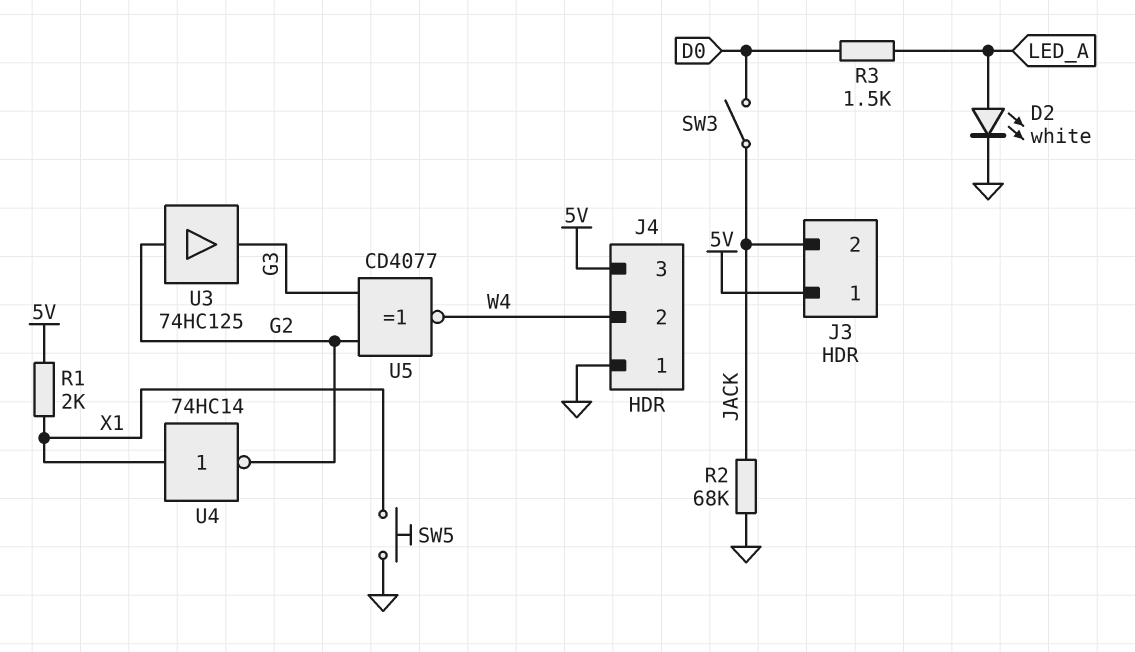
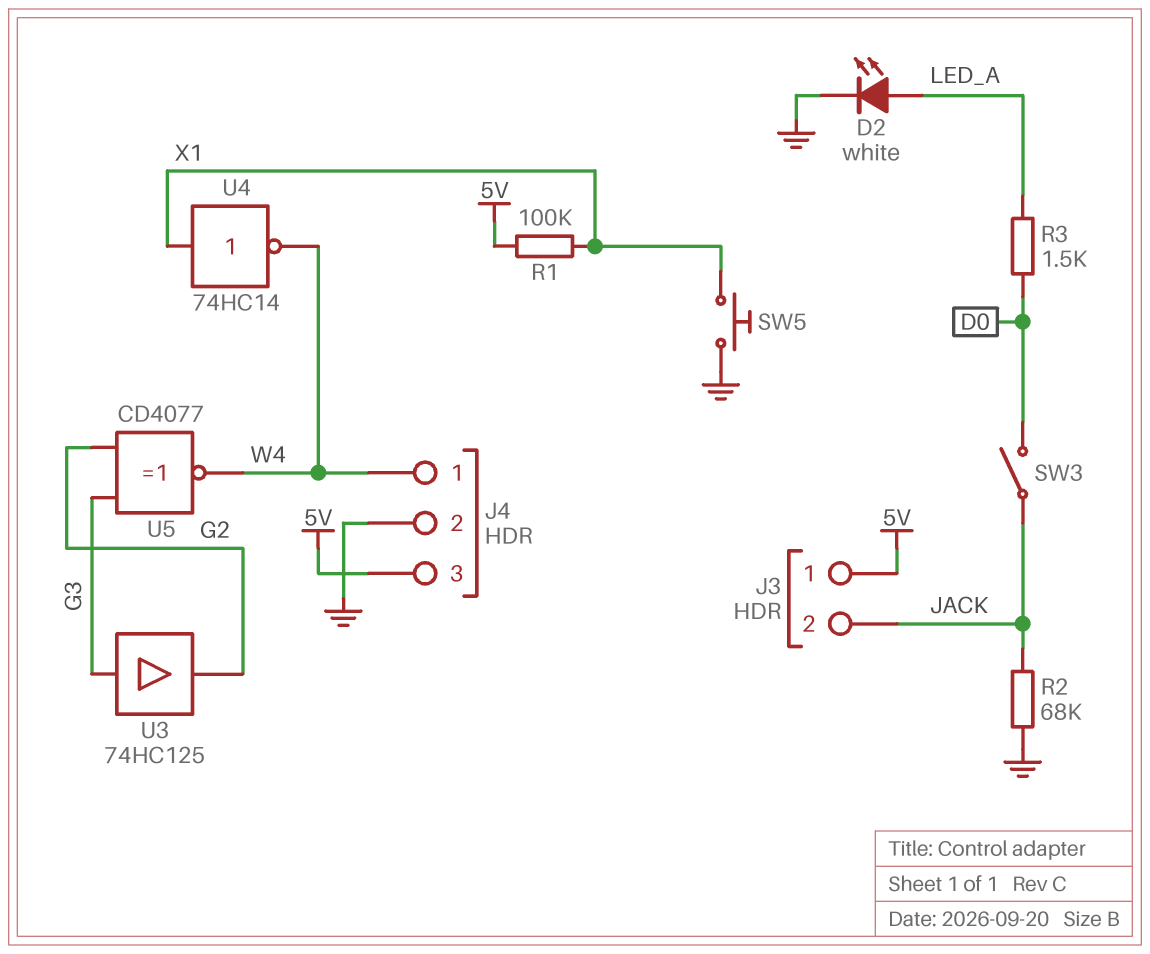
J4 pin 1: GND -> W4
J4 pin 2: W4 -> GND
R1: 2k (5V, X1) -> 100k (5V, X1)
U3: buffer 74HC125 (in G2, out G3) -> buffer 74HC125 (in G3, out G2)
U4: NOT 74HC14 (in X1, out G2) -> NOT 74HC14 (in X1, out W4)

